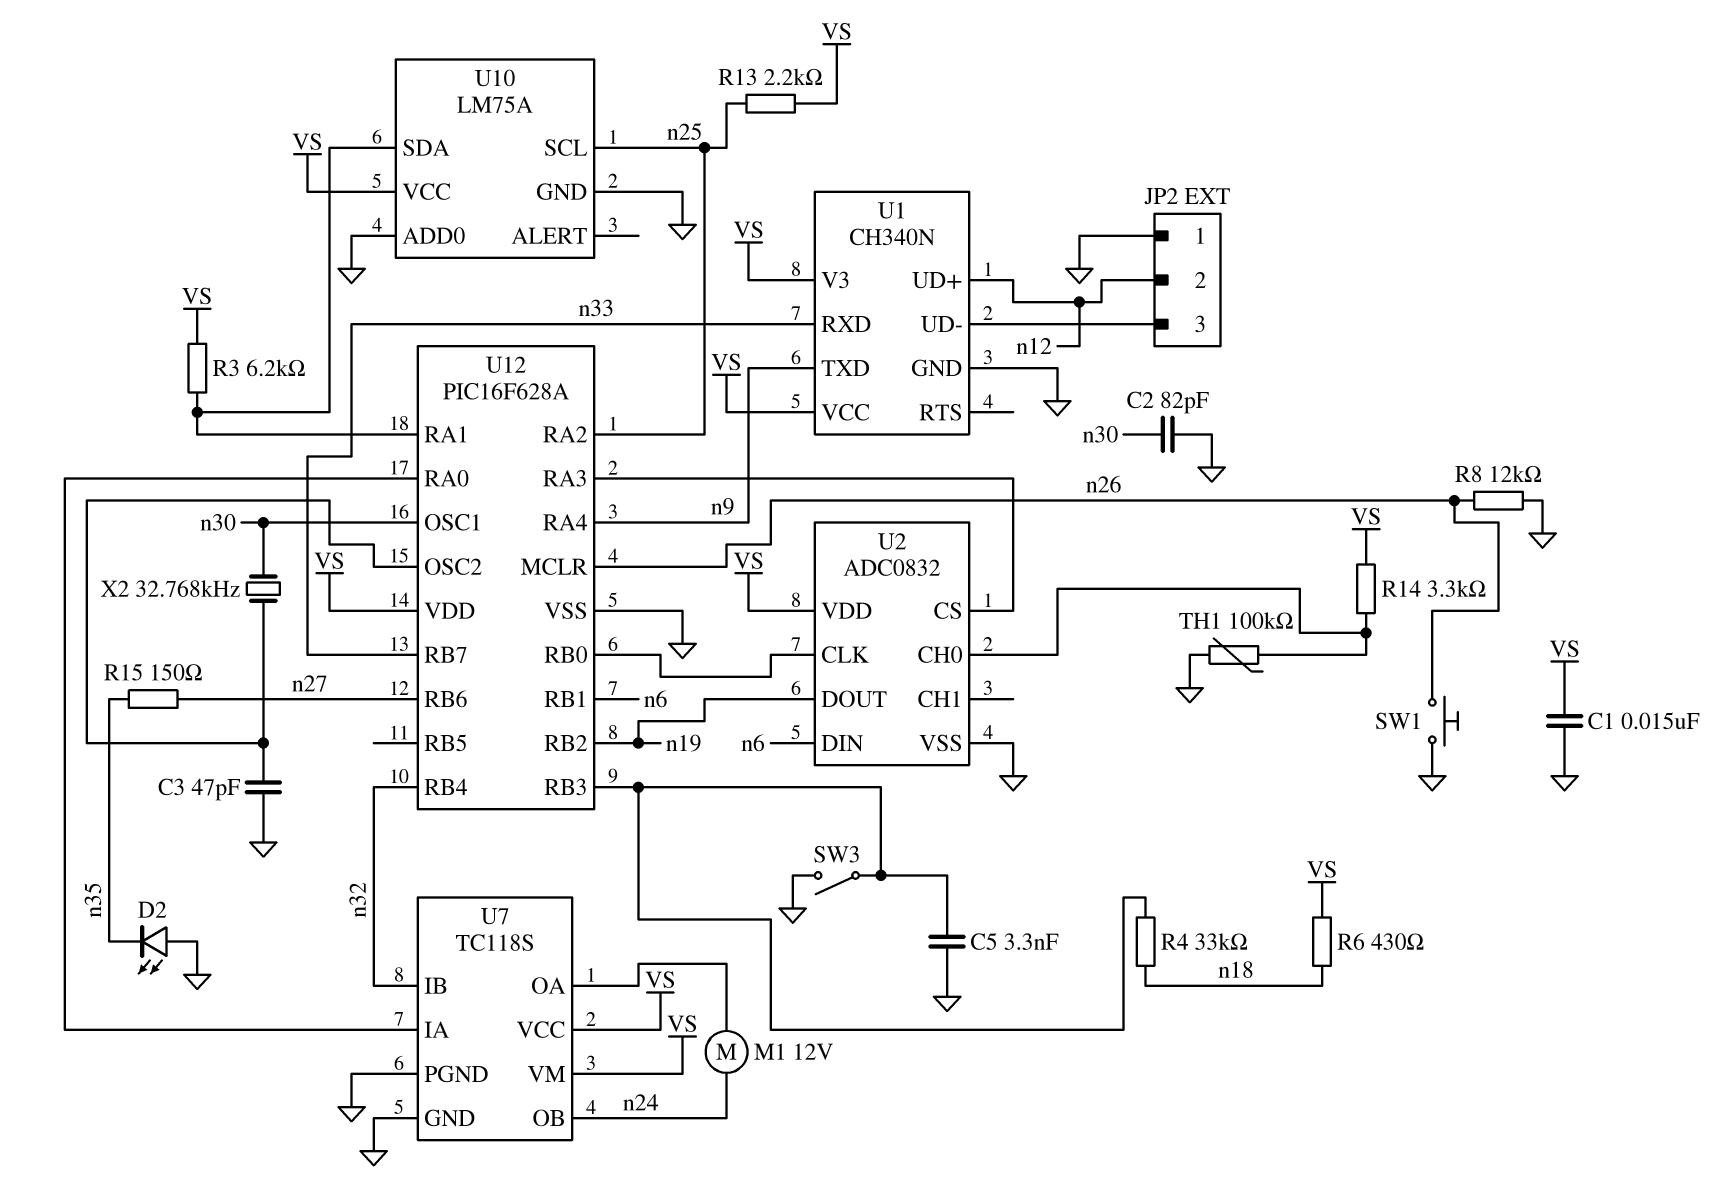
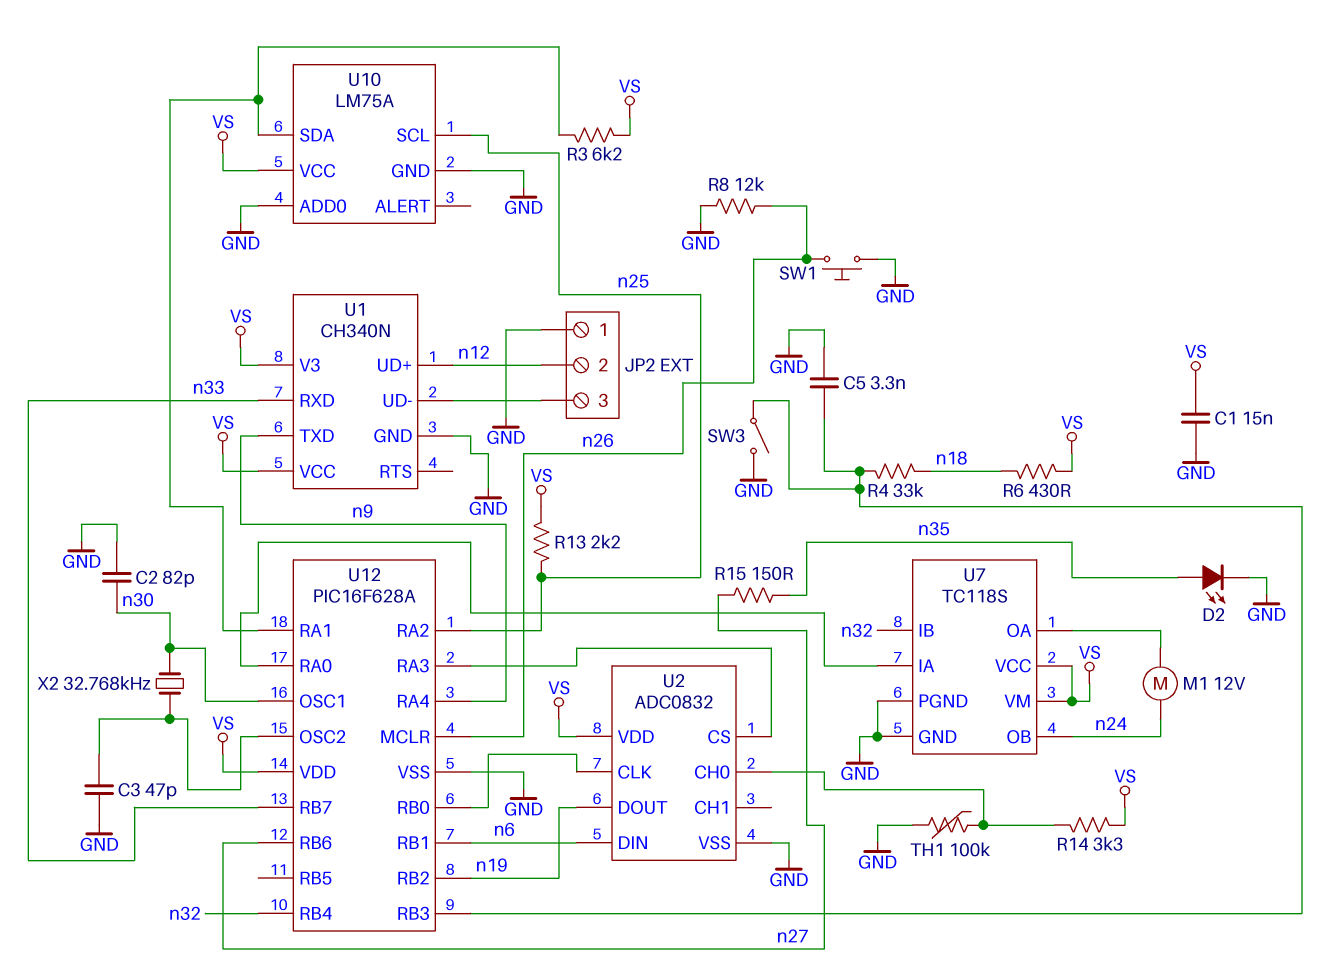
D2: LED (A GND, K n35) -> LED (A n35, K GND)

